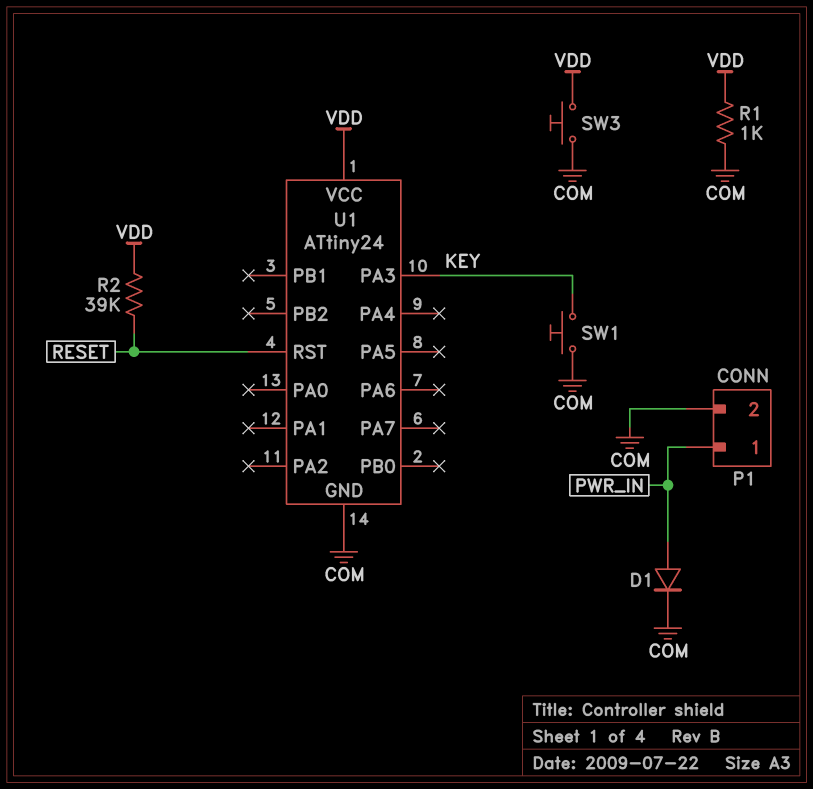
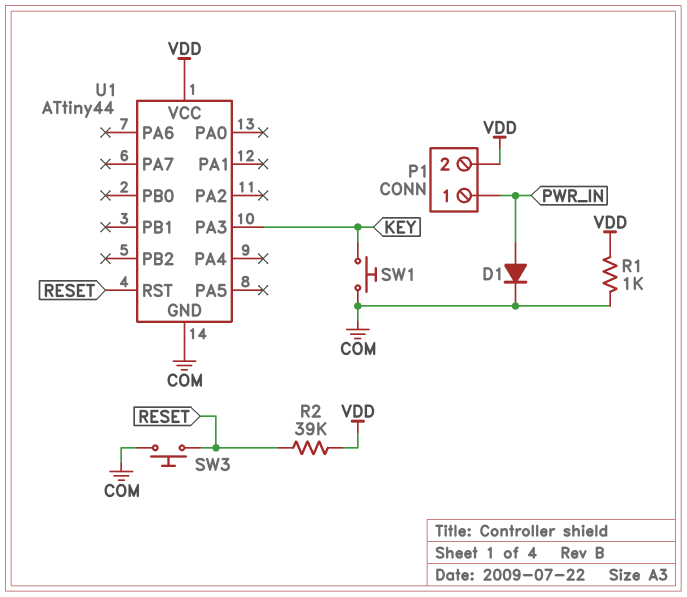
P1 pin 2: COM -> VDD
SW3: button (COM, VDD) -> button (COM, RESET)
U1: ATtiny24 -> ATtiny44

